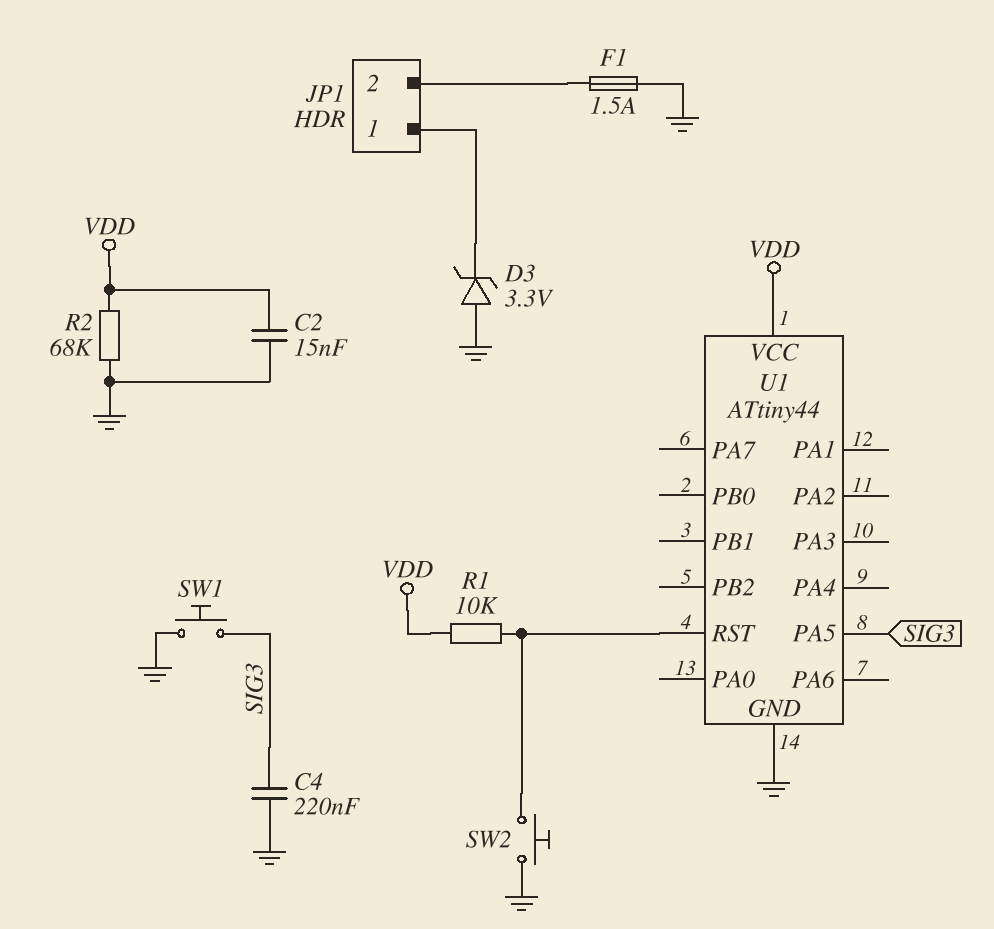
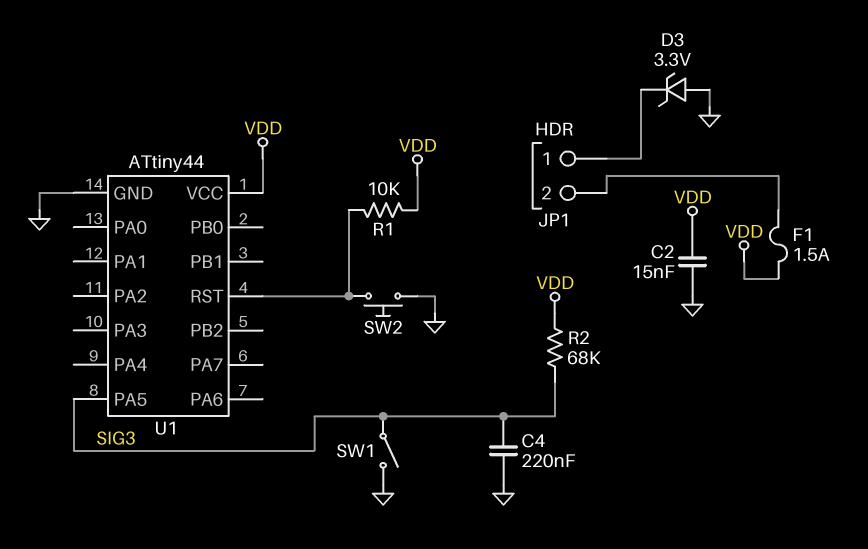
F1: 1.5A (GND, JP1/2) -> 1.5A (JP1/2, VDD)
R2: 68k (GND, VDD) -> 68k (SIG3, VDD)
SW1: button (GND, SIG3) -> switch (GND, SIG3)

